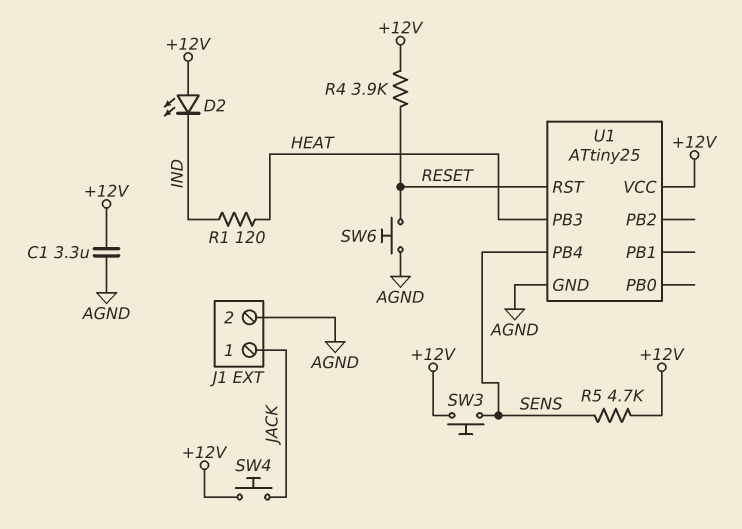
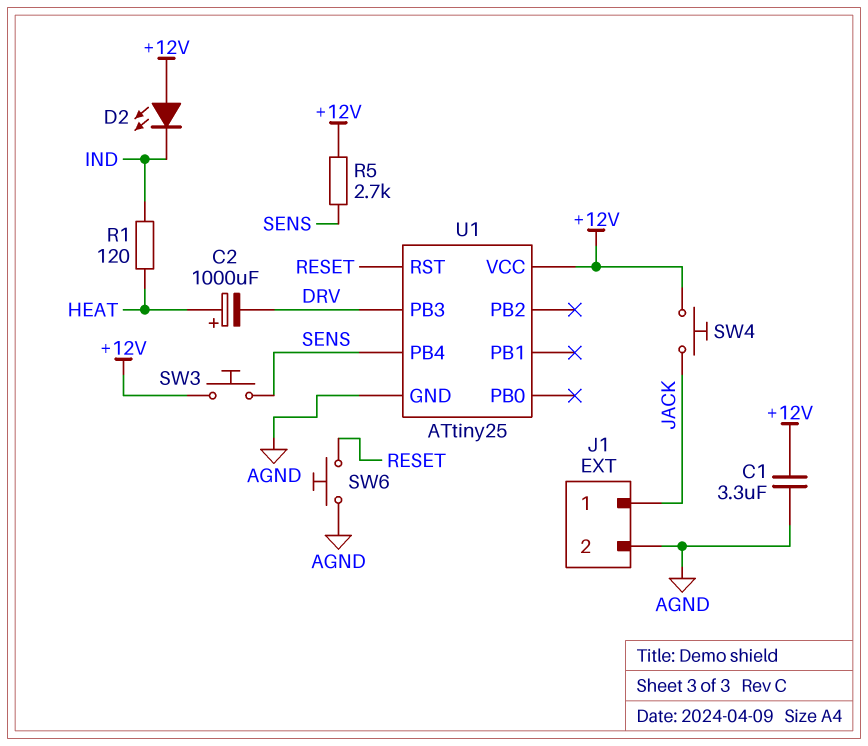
C2: none -> 1000uF (plus HEAT, minus DRV)
R4: 3.9k (+12V, RESET) -> none
R5: 4.7k (+12V, SENS) -> 2.7k (+12V, SENS)
U1 pin PB3: HEAT -> DRV

